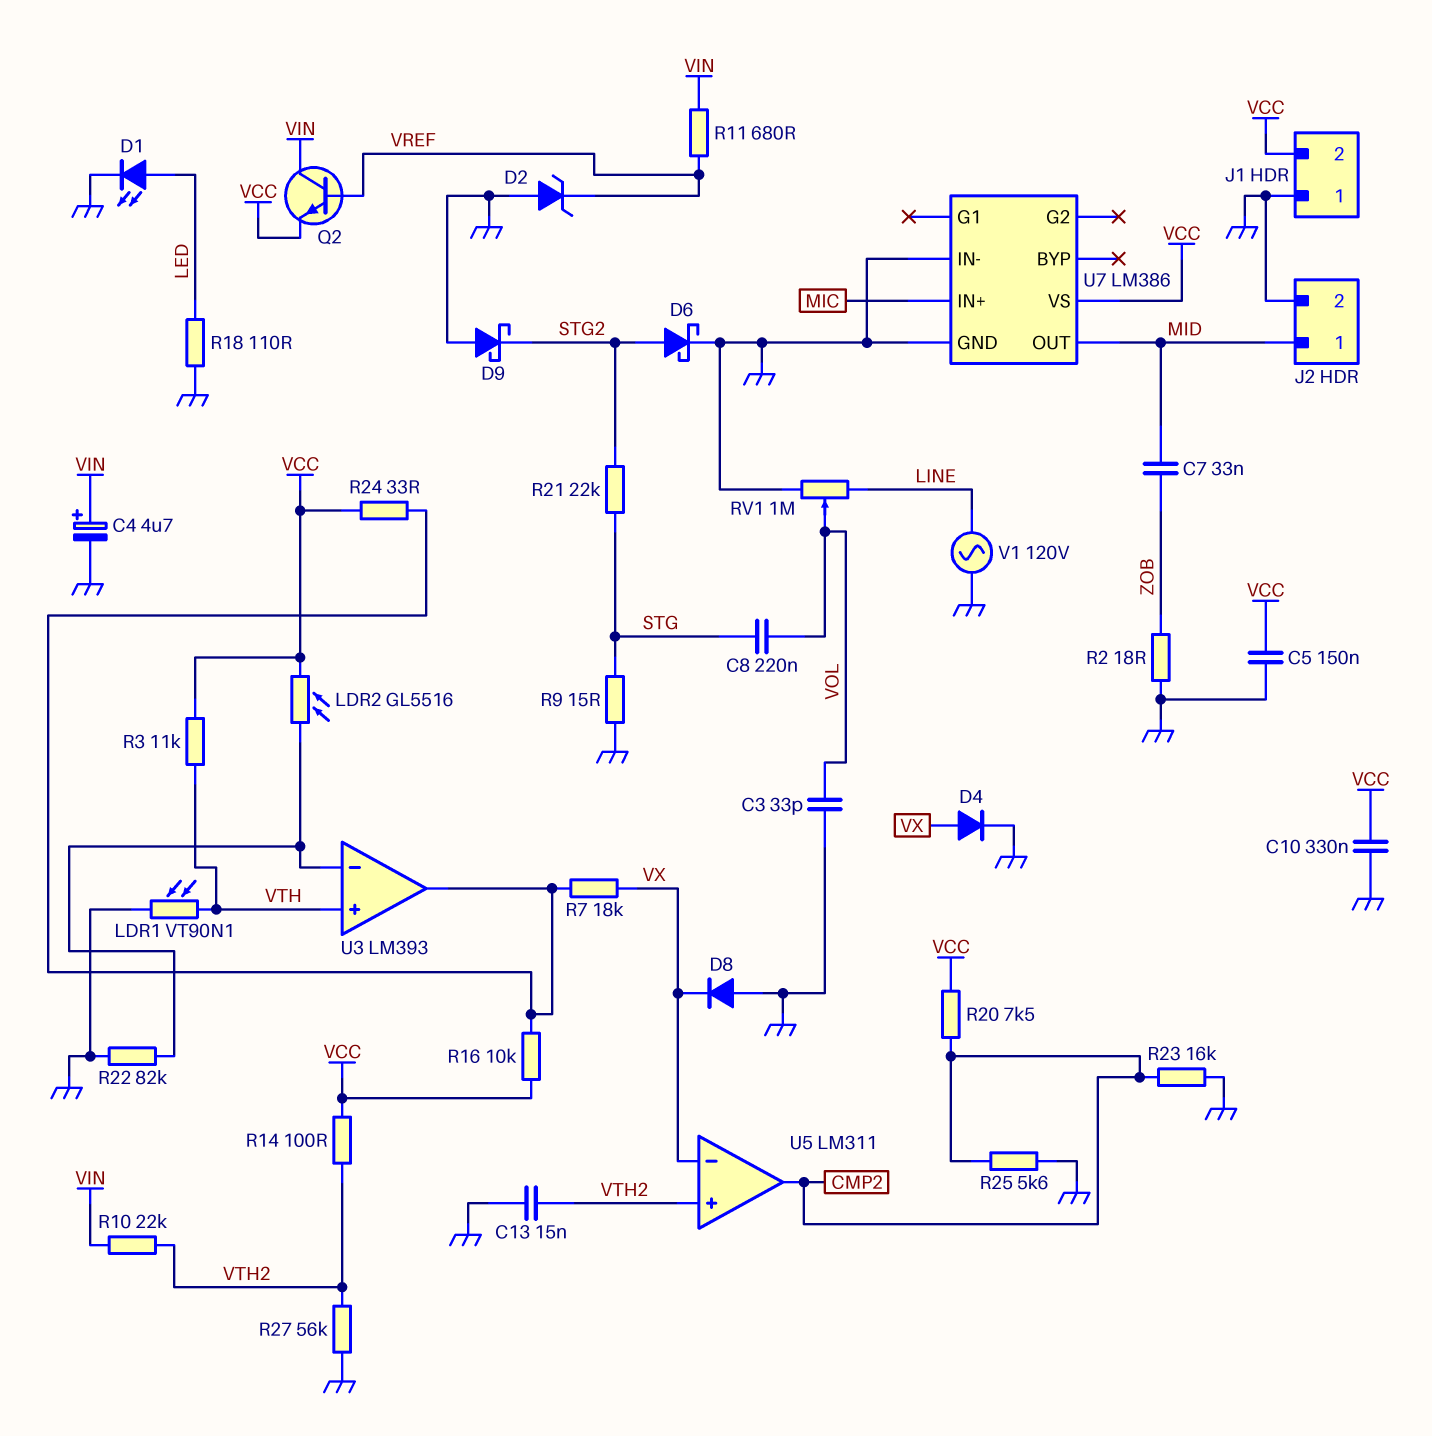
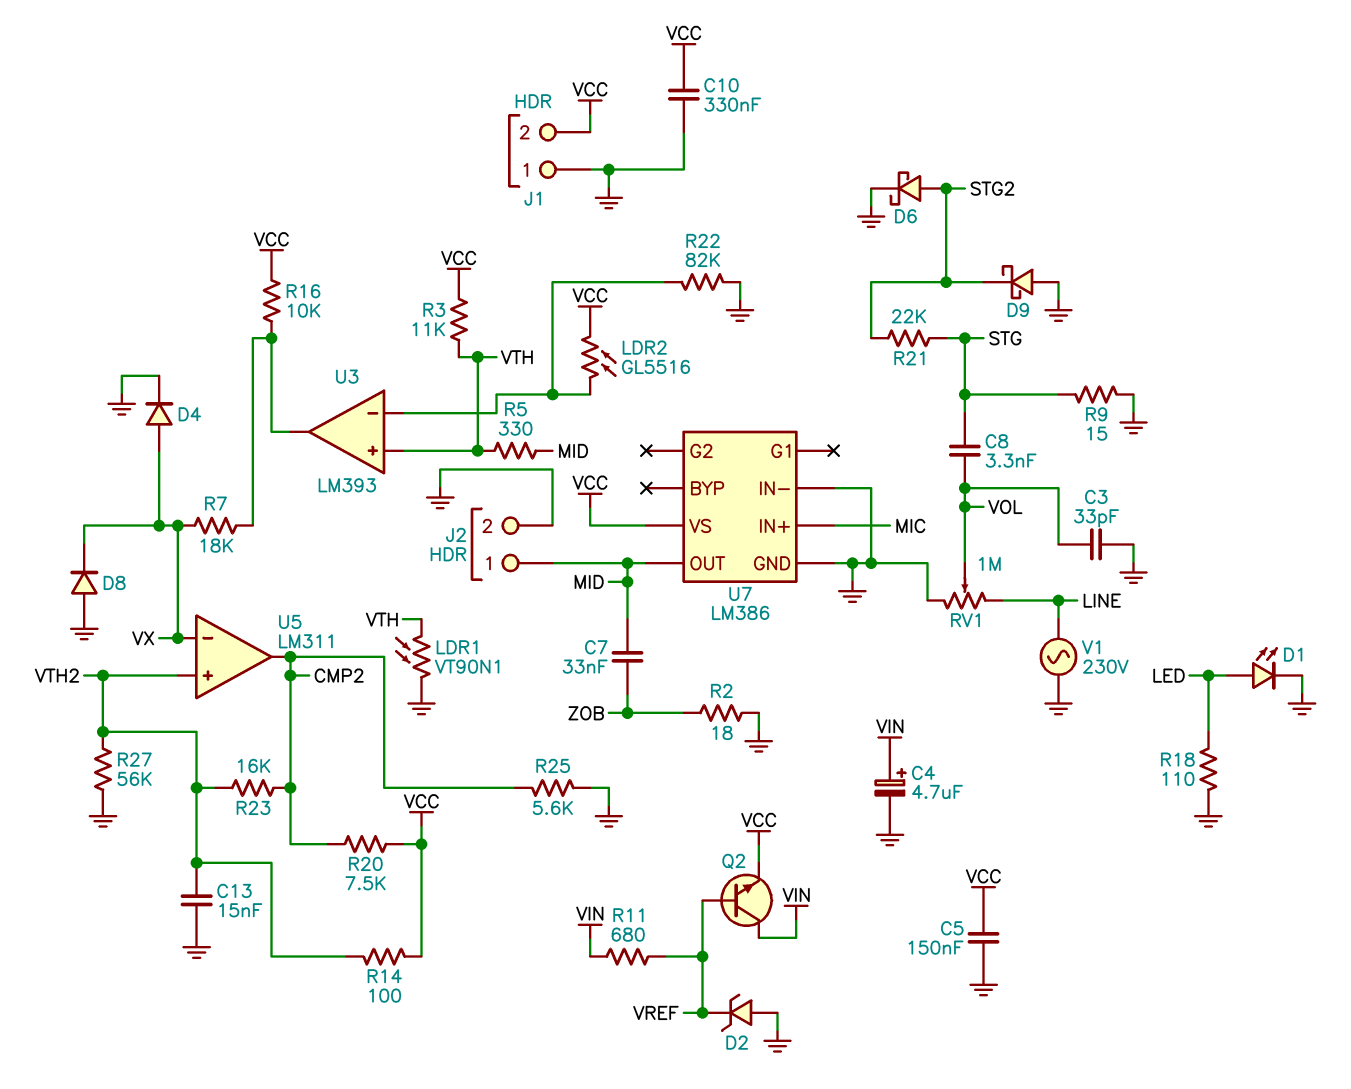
C8: 220nF (STG, VOL) -> 3.3nF (STG, VOL)
R5: none -> 330 (MID, VTH)
R10: 22k (VIN, VTH2) -> none
R23: 16k (CMP2, GND) -> 16k (CMP2, VTH2)
R24: 33 (U3/out, VCC) -> none
V1: AC 120V (GND, LINE) -> AC 230V (GND, LINE)

